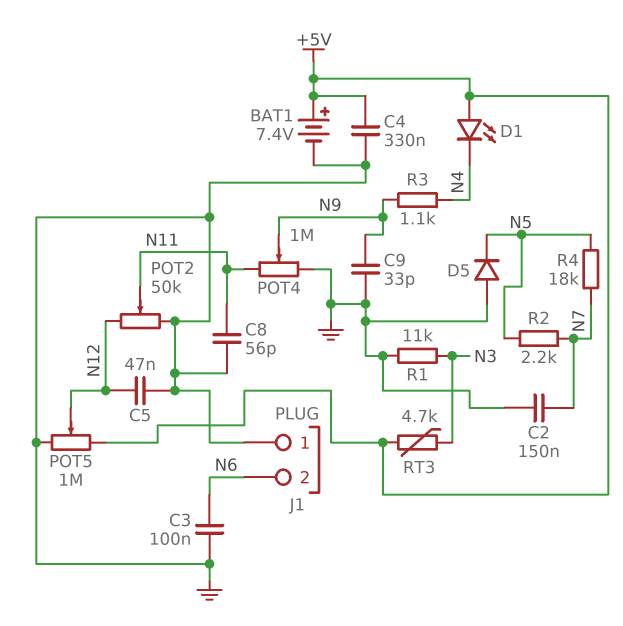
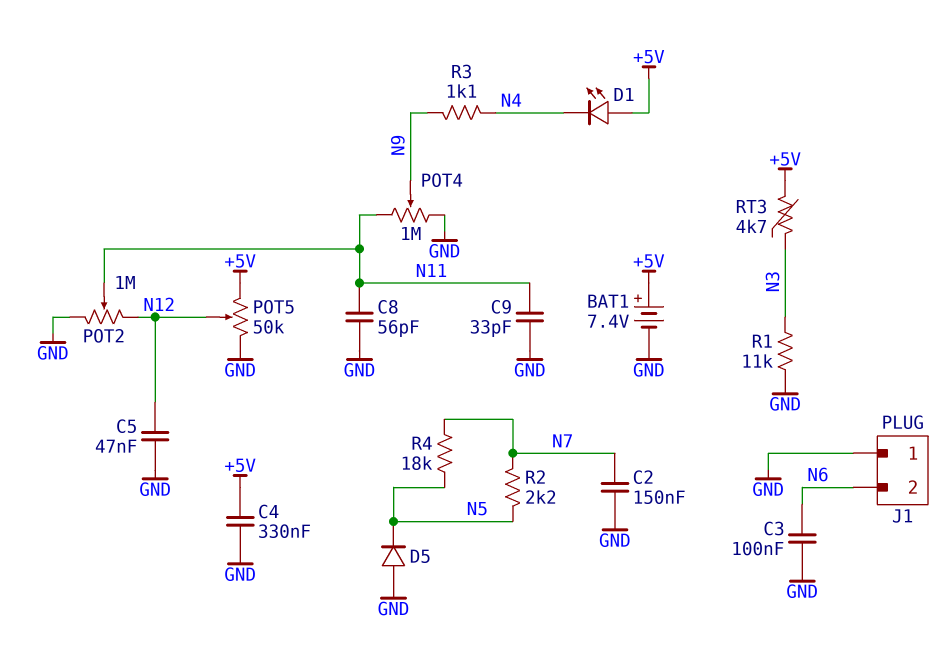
C9: 33pF (GND, N9) -> 33pF (GND, N11)
POT2: 50k (GND, N12, wiper N11) -> 1M (GND, N12, wiper N11)
POT5: 1M (+5V, GND, wiper N12) -> 50k (+5V, GND, wiper N12)

